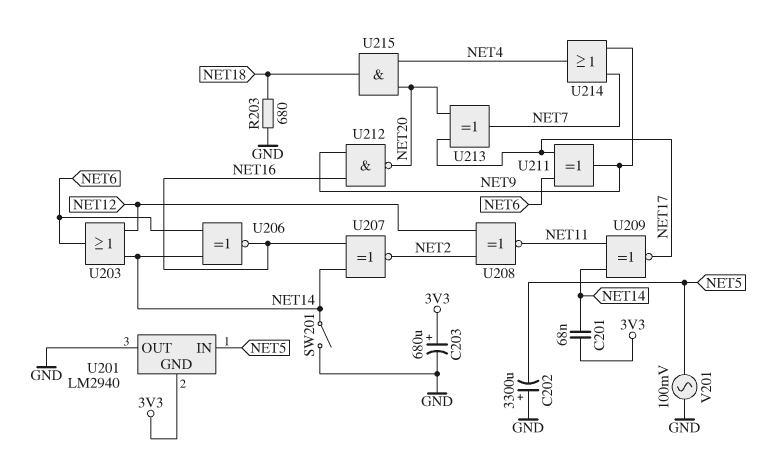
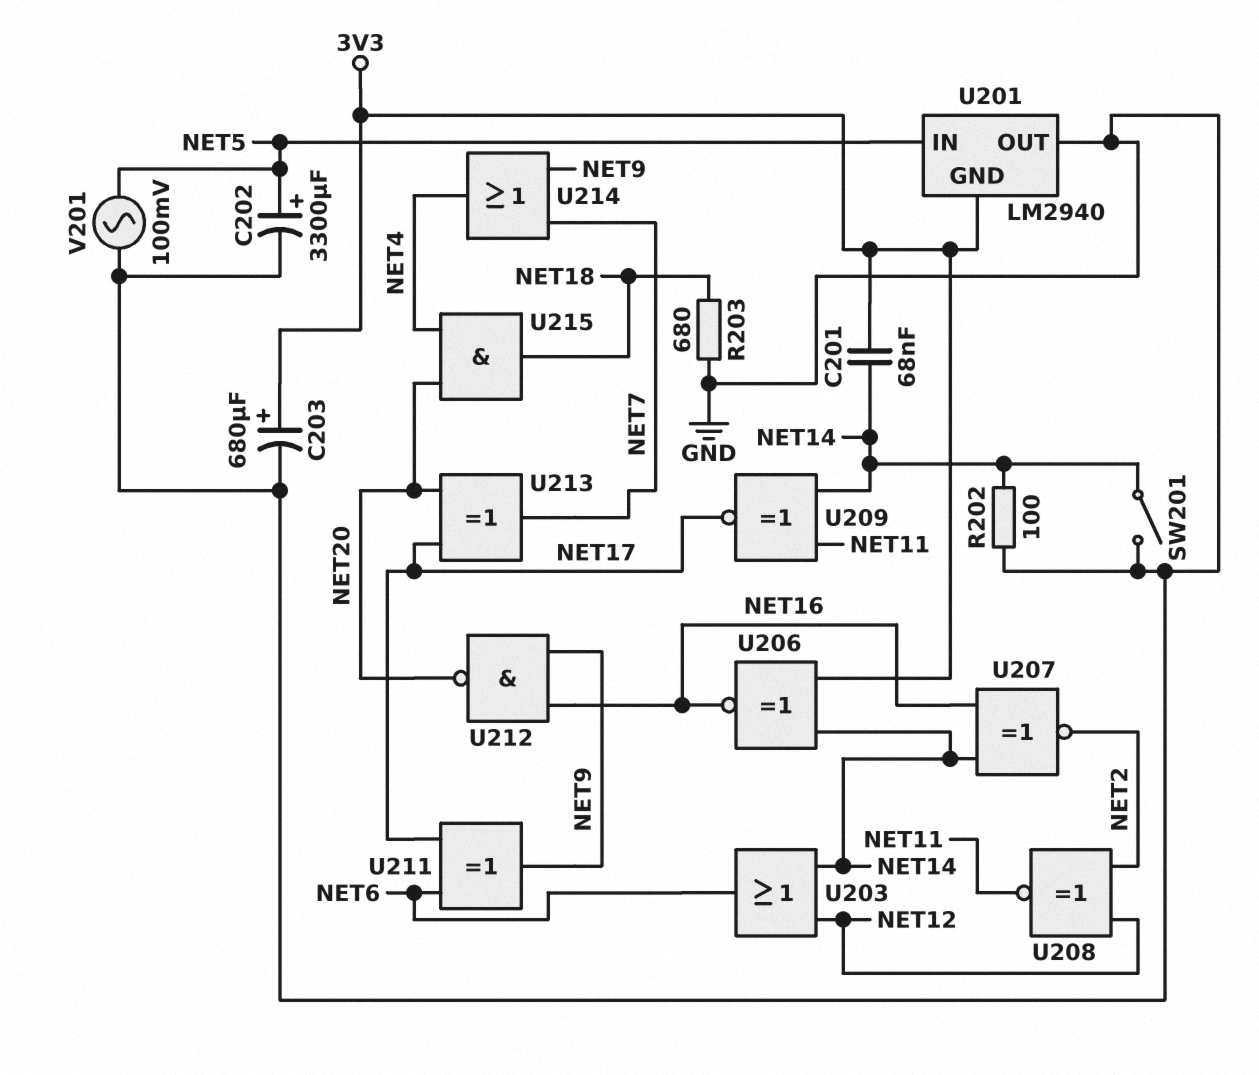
C202: 3300uF (plus GND, minus NET5) -> 3300uF (plus NET5, minus GND)
R202: none -> 100 (GND, NET14)
U206: XNOR (in NET6, in NET14, out NET16) -> XNOR (in 3V3, in NET14, out NET16)

